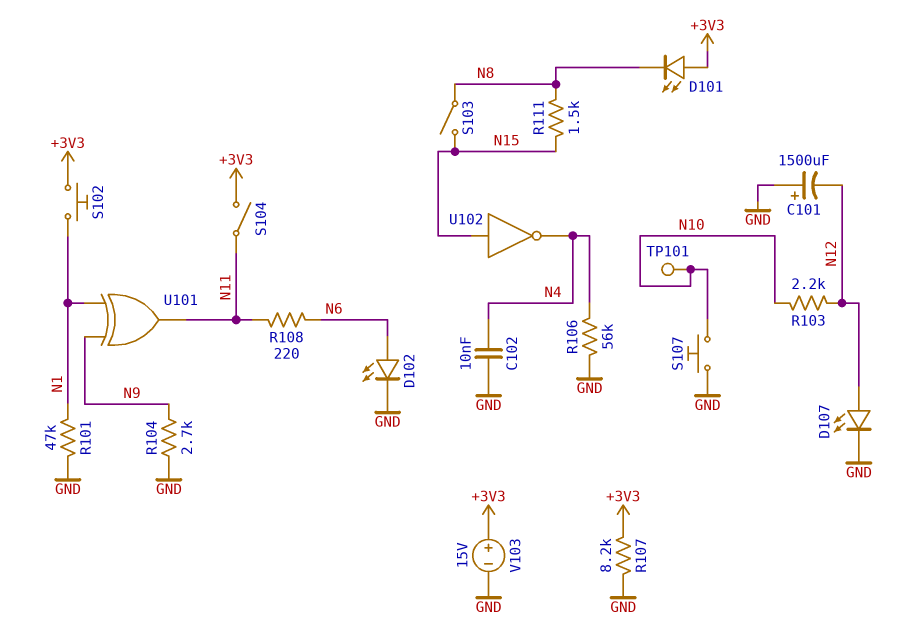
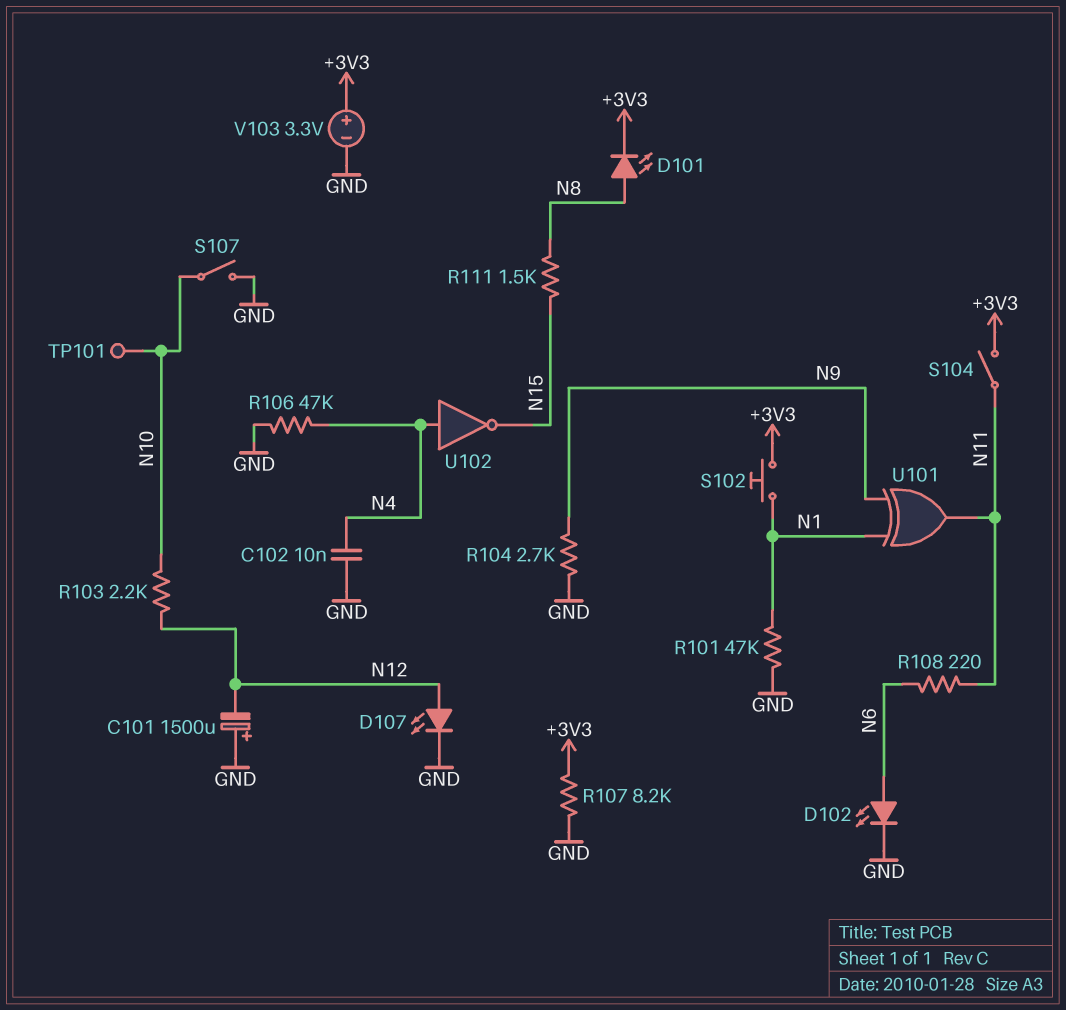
D101: LED (A +3V3, K N8) -> LED (A N8, K +3V3)
R106: 56k (GND, N4) -> 47k (GND, N4)
S103: switch (N8, N15) -> none
S107: button (GND, N10) -> switch (GND, N10)
U102: NOT (in N15, out N4) -> NOT (in N4, out N15)
V103: 15V (plus +3V3, minus GND) -> 3.3V (plus +3V3, minus GND)

